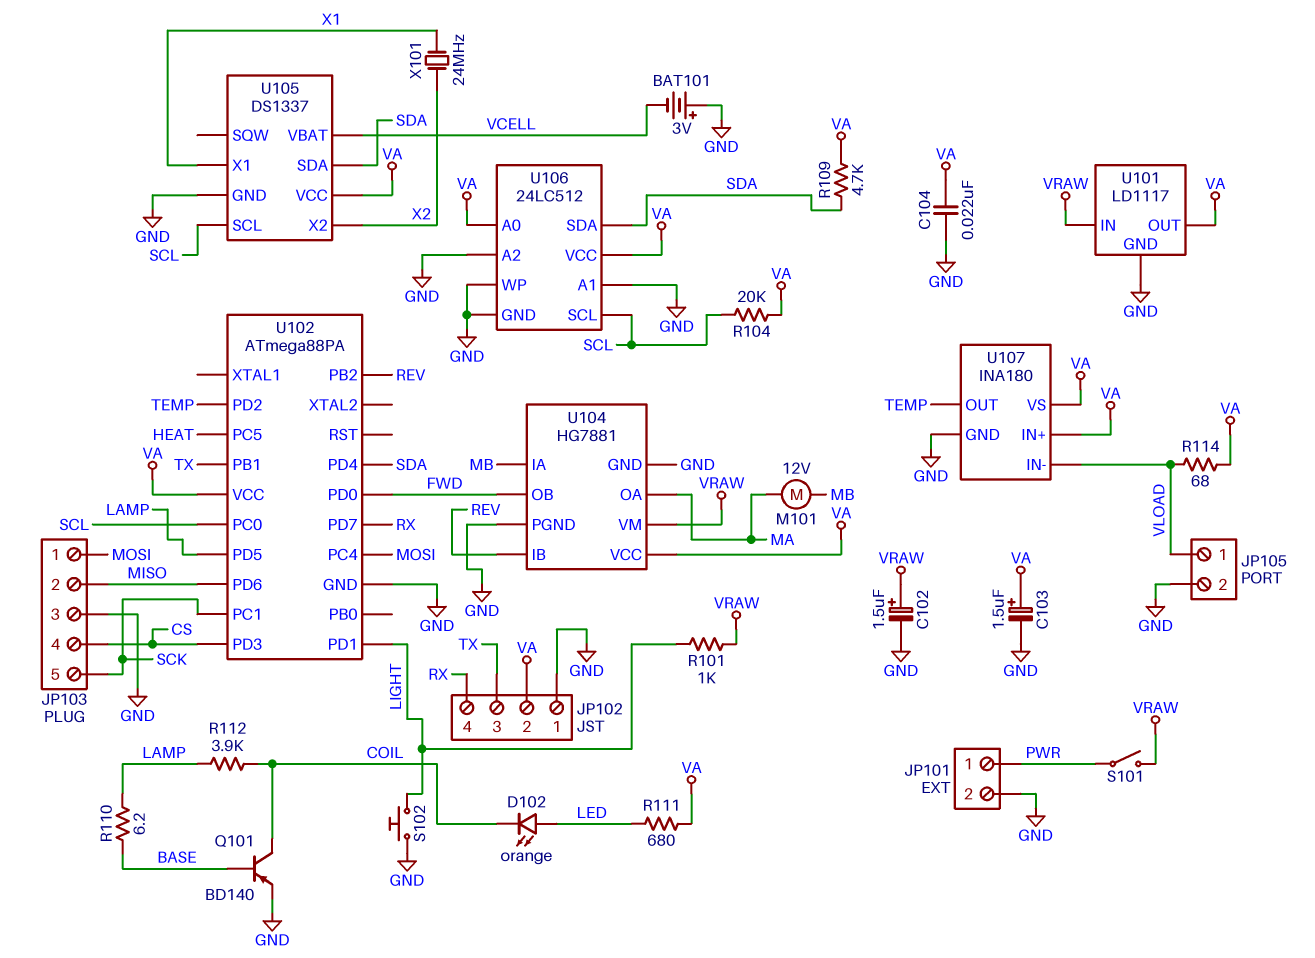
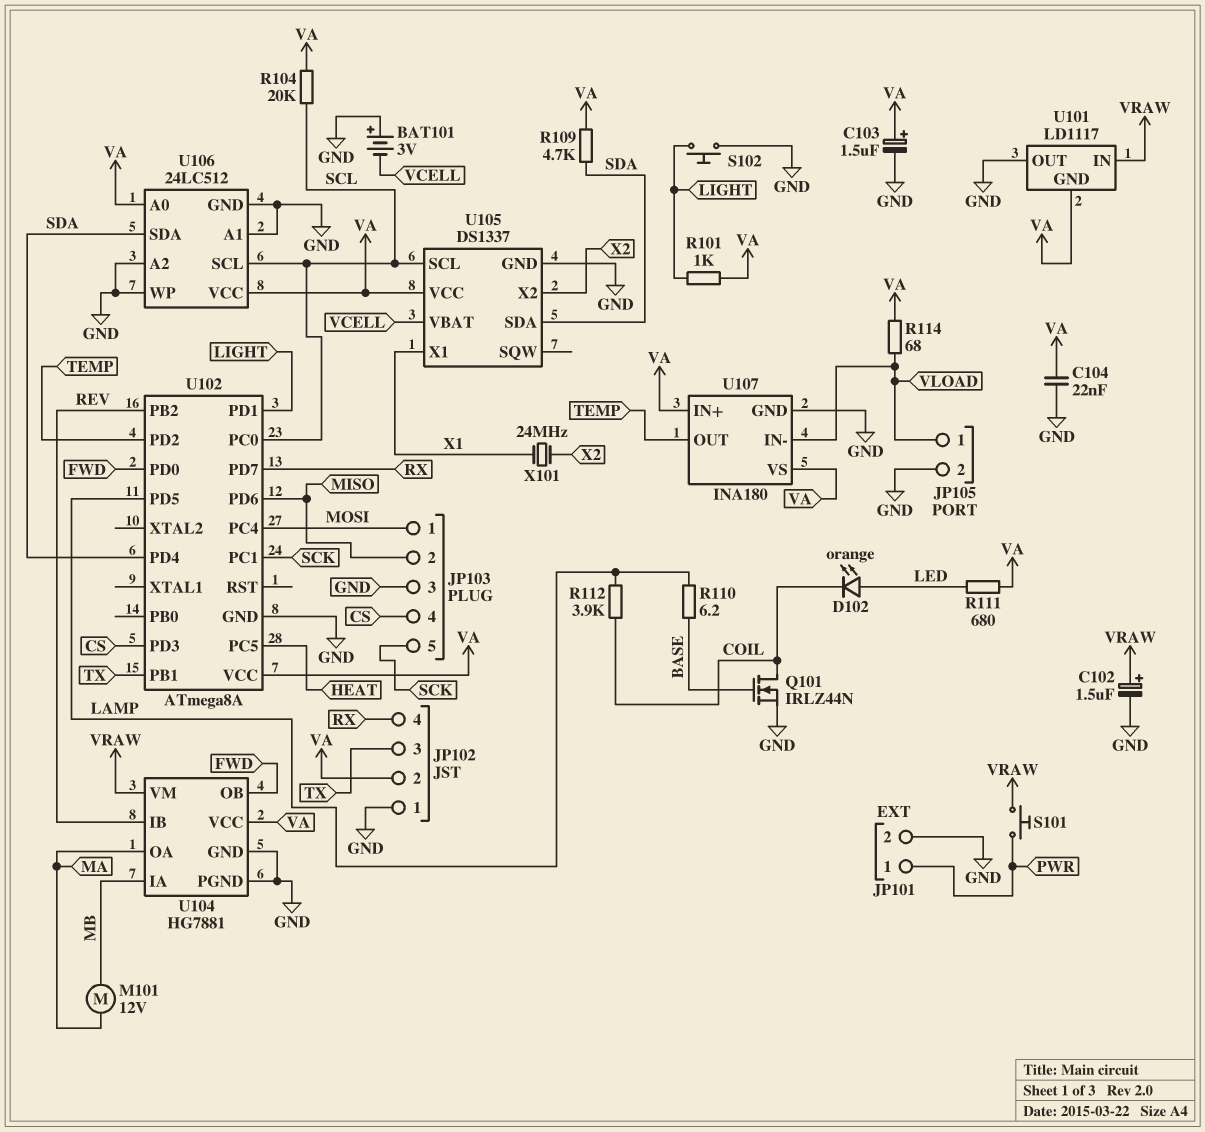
Q101: PNP BD140 (B BASE, C COIL, E GND) -> NMOS IRLZ44N (G BASE, D COIL, S GND)
R101: 1k (LIGHT, VRAW) -> 1k (LIGHT, VA)
S101: switch (PWR, VRAW) -> button (PWR, VRAW)
U101 pin GND: GND -> VA
U101 pin OUT: VA -> GND
U102: ATmega88PA -> ATmega8A

